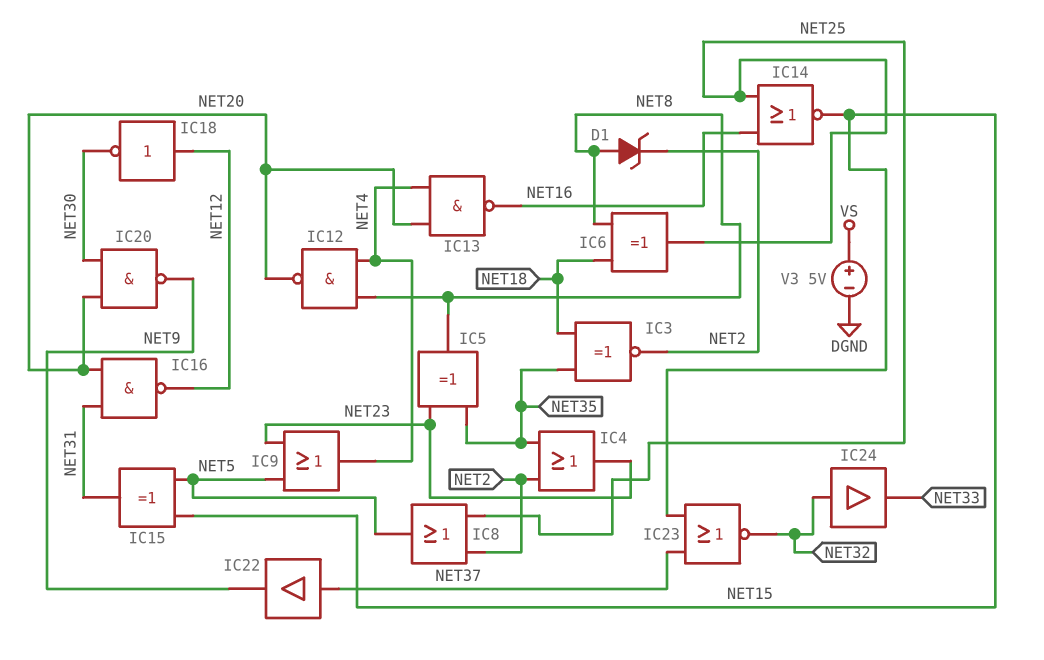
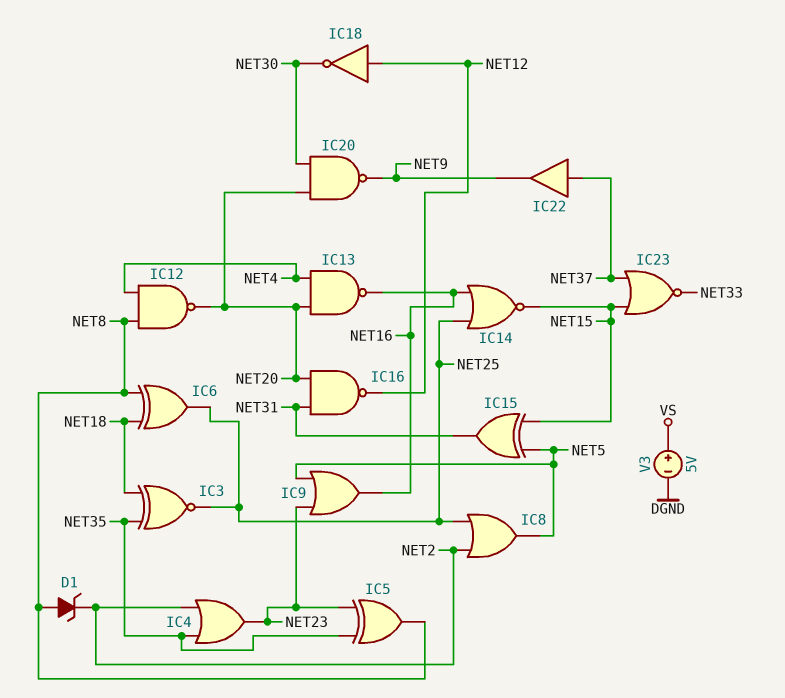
IC3: XNOR (in NET18, in NET35, out NET2) -> XNOR (in NET18, in NET35, out NET25)
IC9: OR (in NET5, in NET23, out NET4) -> OR (in NET5, in NET23, out NET16)
IC23: NOR (in NET15, in NET37, out NET32) -> NOR (in NET15, in NET37, out NET33)
IC24: buffer (in NET32, out NET33) -> none

